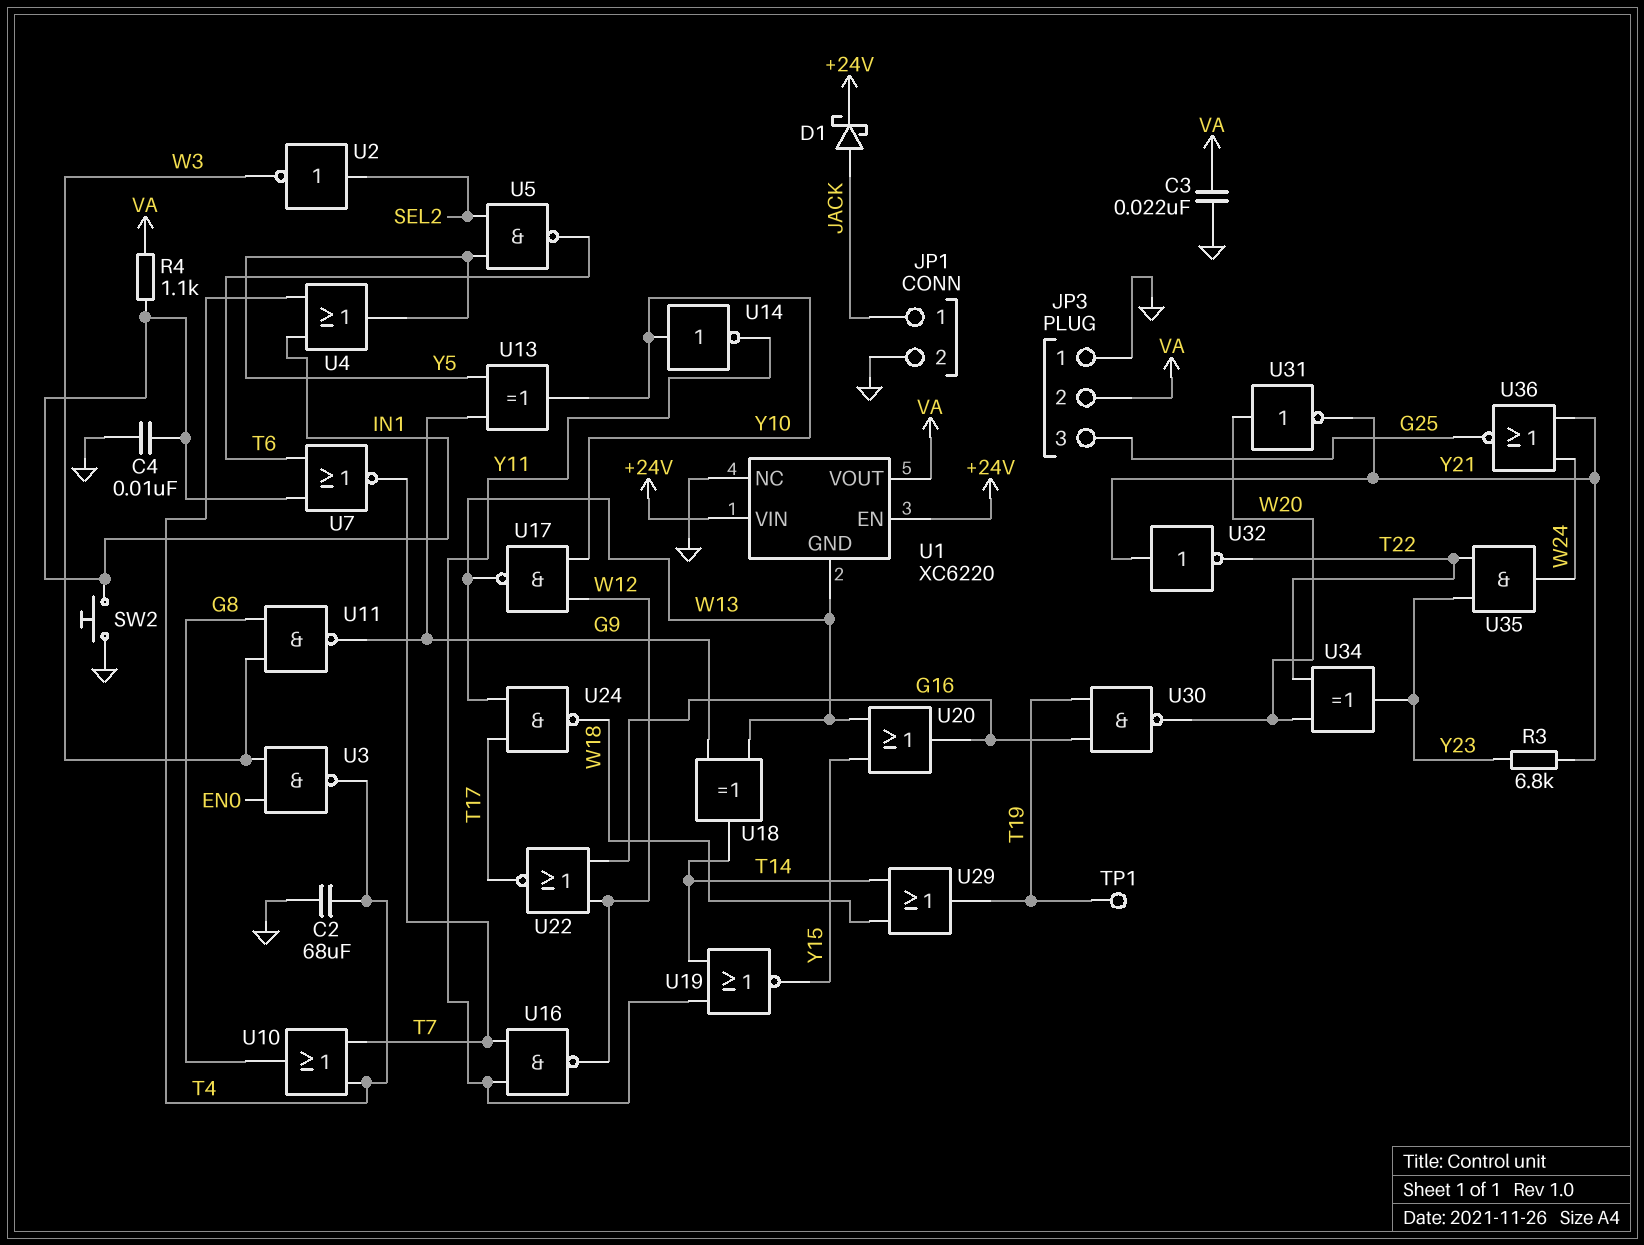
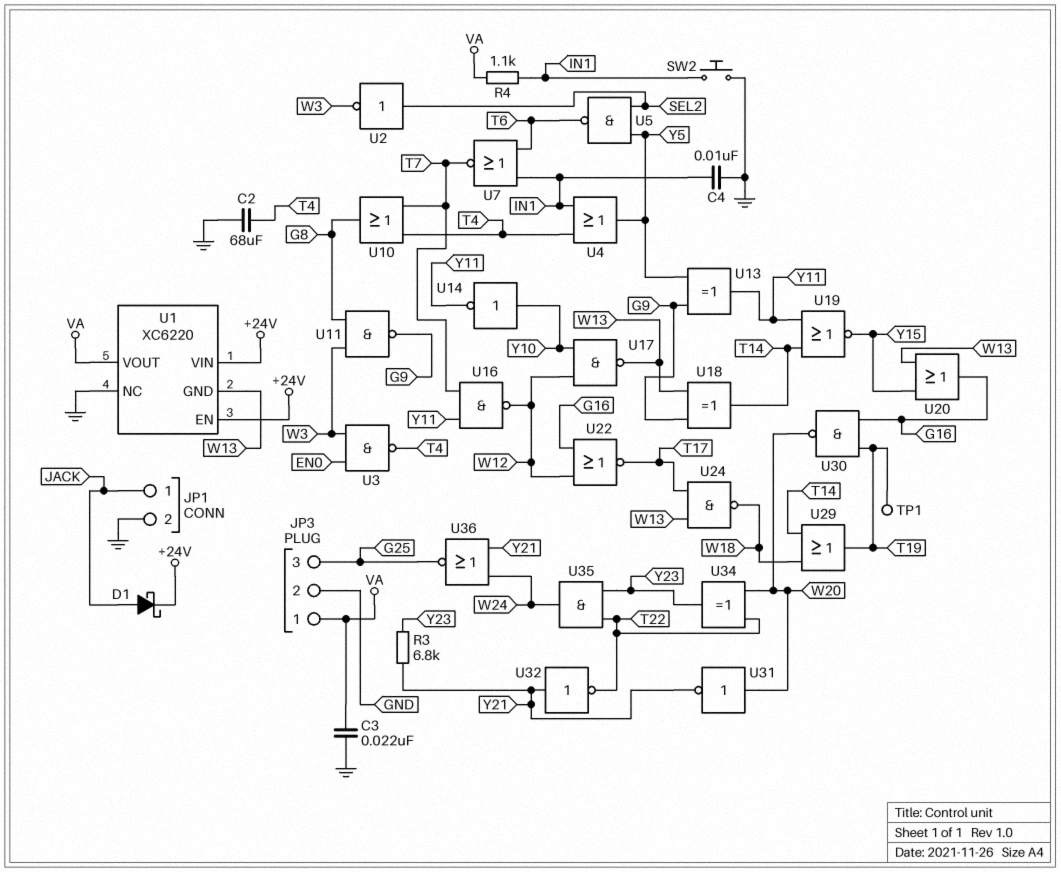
JP3 pin 1: GND -> VA
JP3 pin 2: VA -> GND
U13: XOR (in G9, in Y5, out Y10) -> XOR (in G9, in Y5, out Y11)

